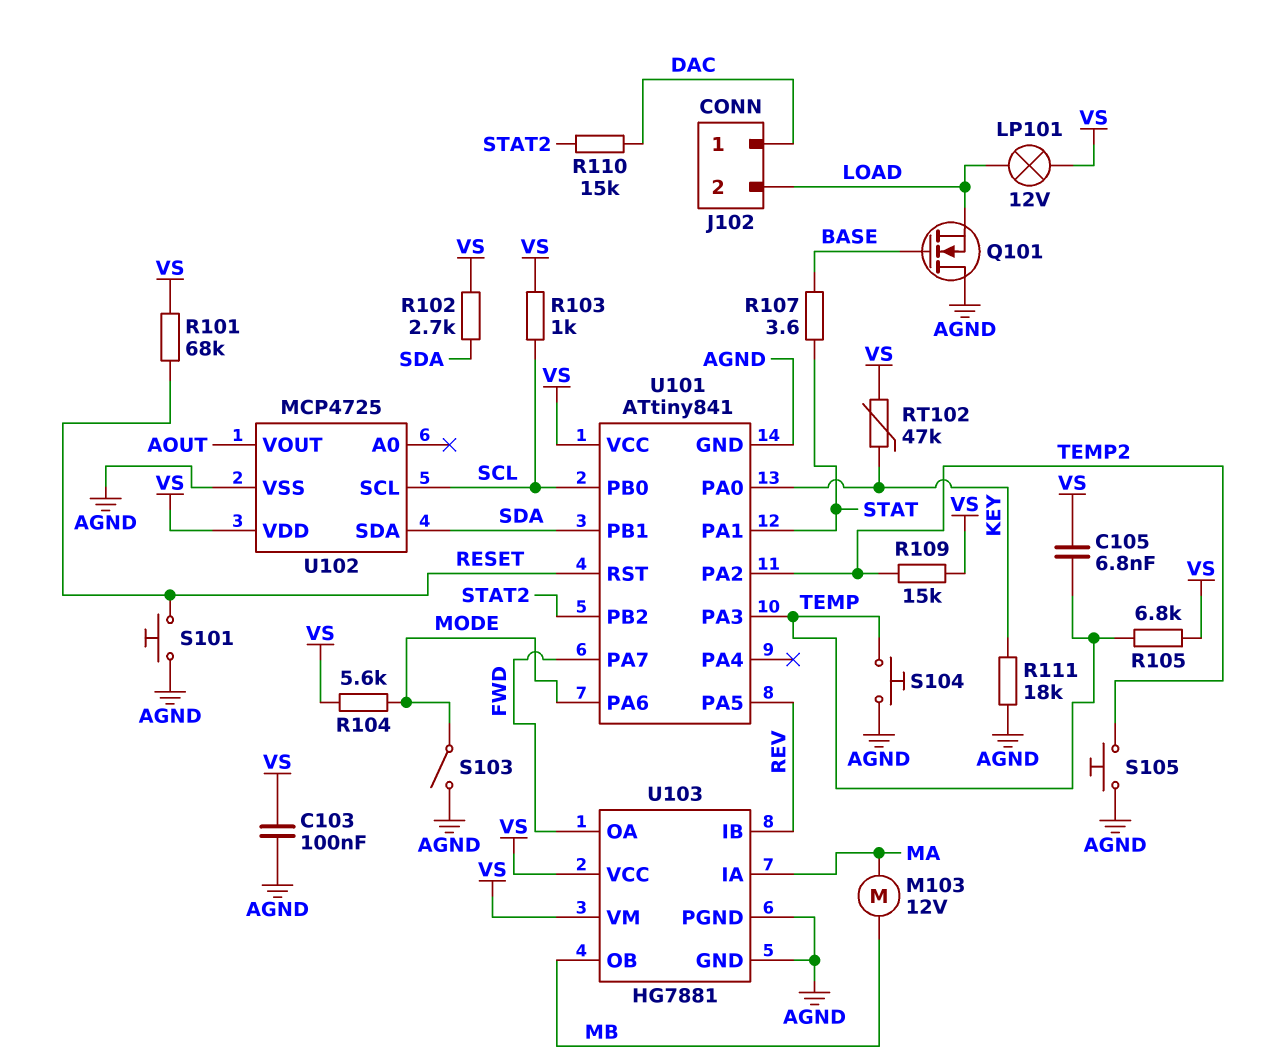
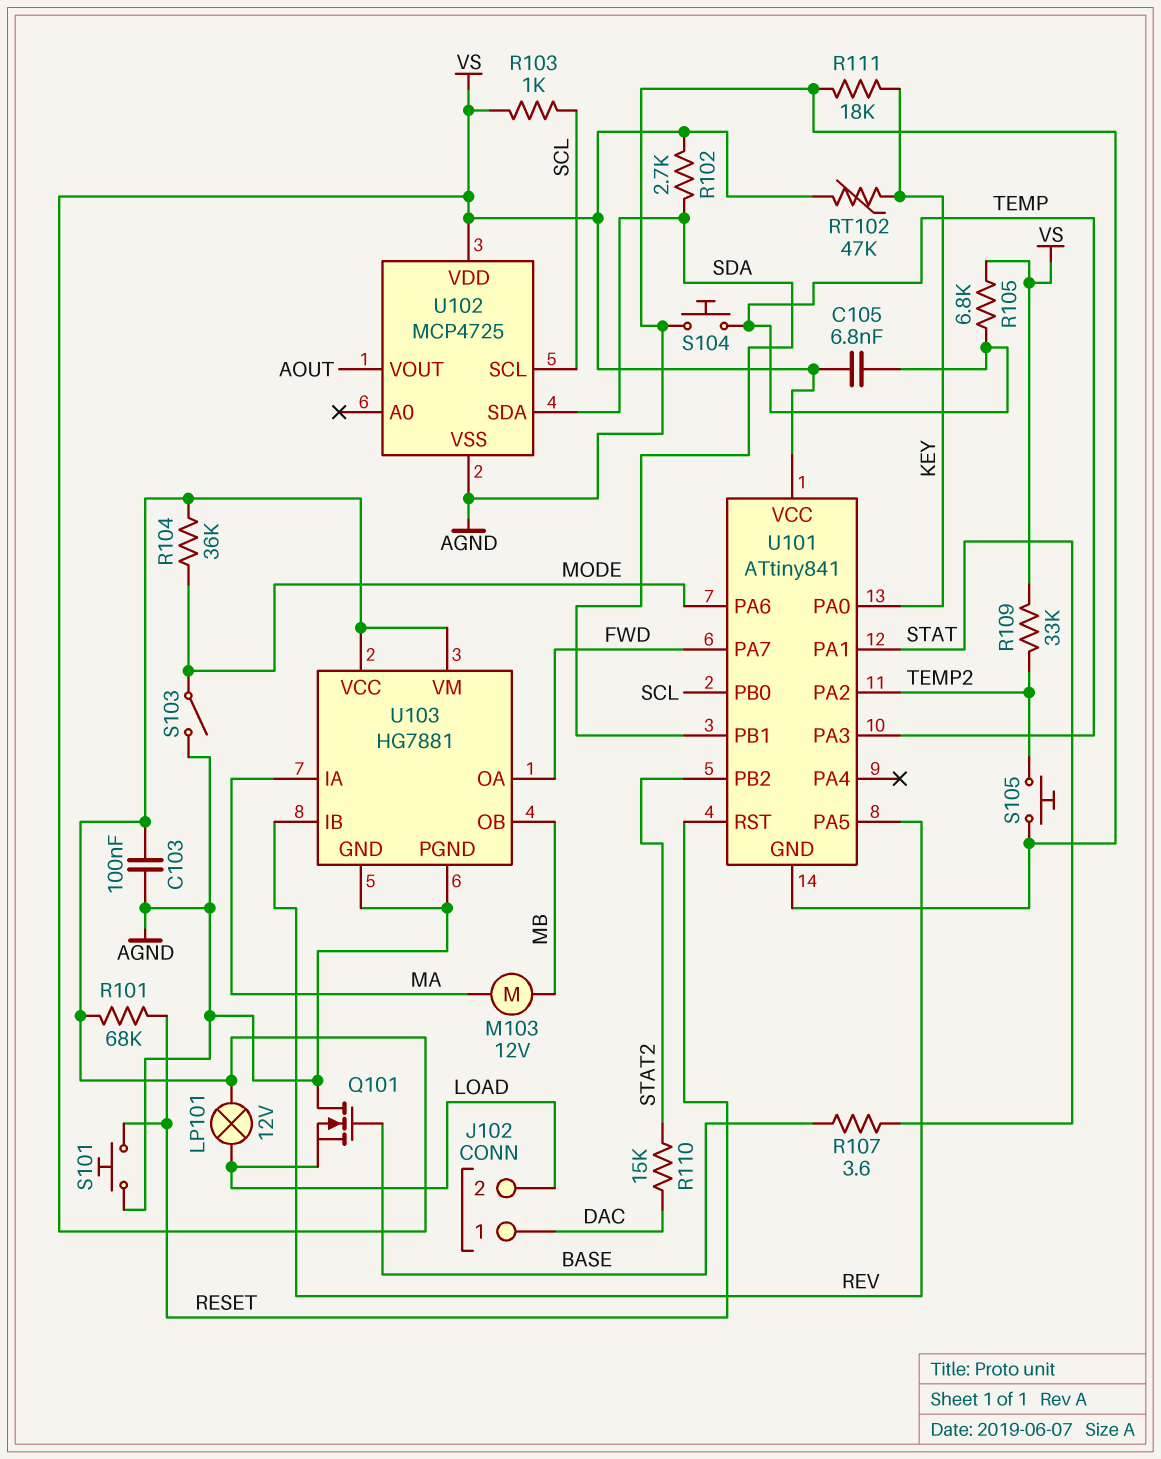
R104: 5.6k (MODE, VS) -> 36k (MODE, VS)
R109: 15k (TEMP2, VS) -> 33k (TEMP2, VS)

